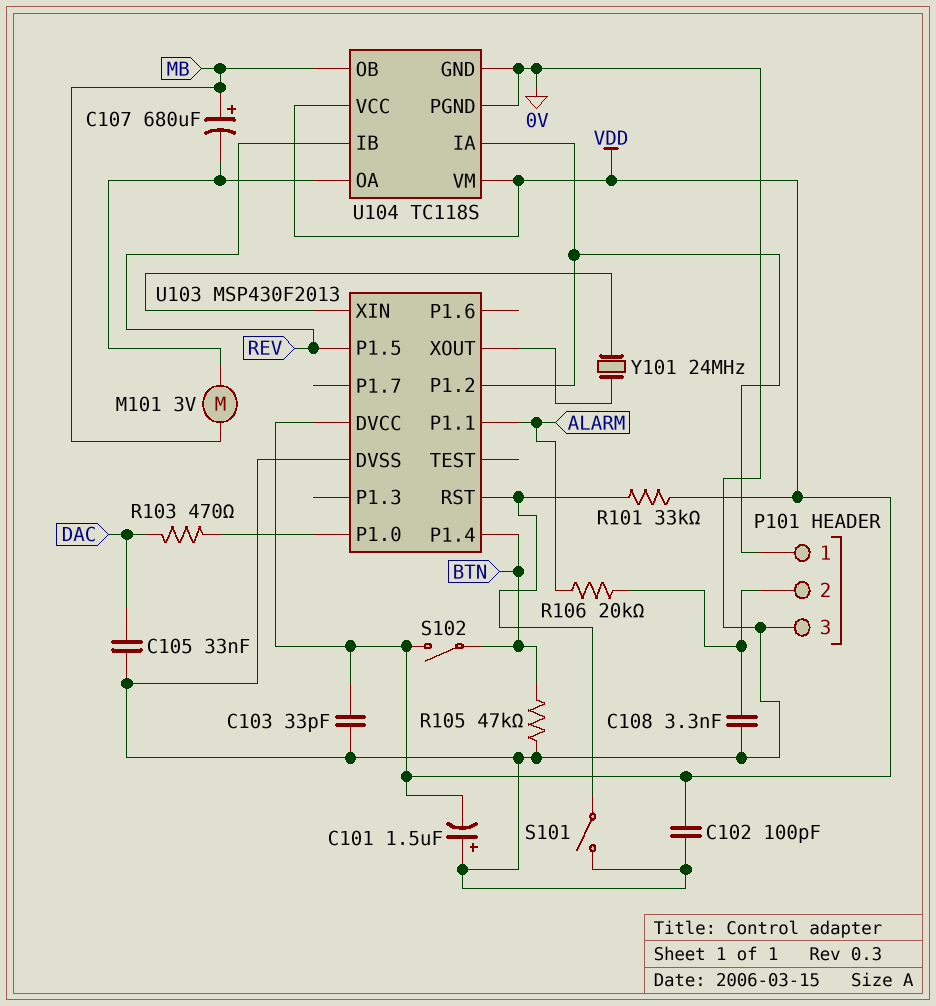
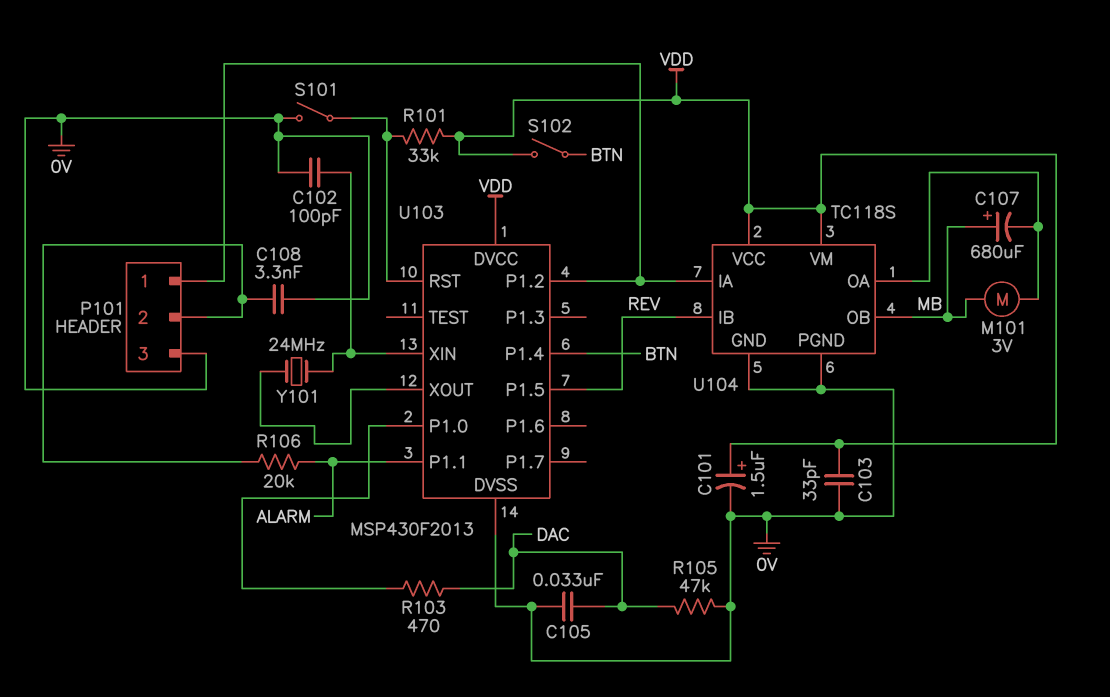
C101: 1.5uF (plus 0V, minus VDD) -> 1.5uF (plus VDD, minus 0V)
C102: 100pF (0V, VDD) -> 100pF (0V, U103/XIN)
R105: 47k (0V, BTN) -> 47k (0V, DAC)

